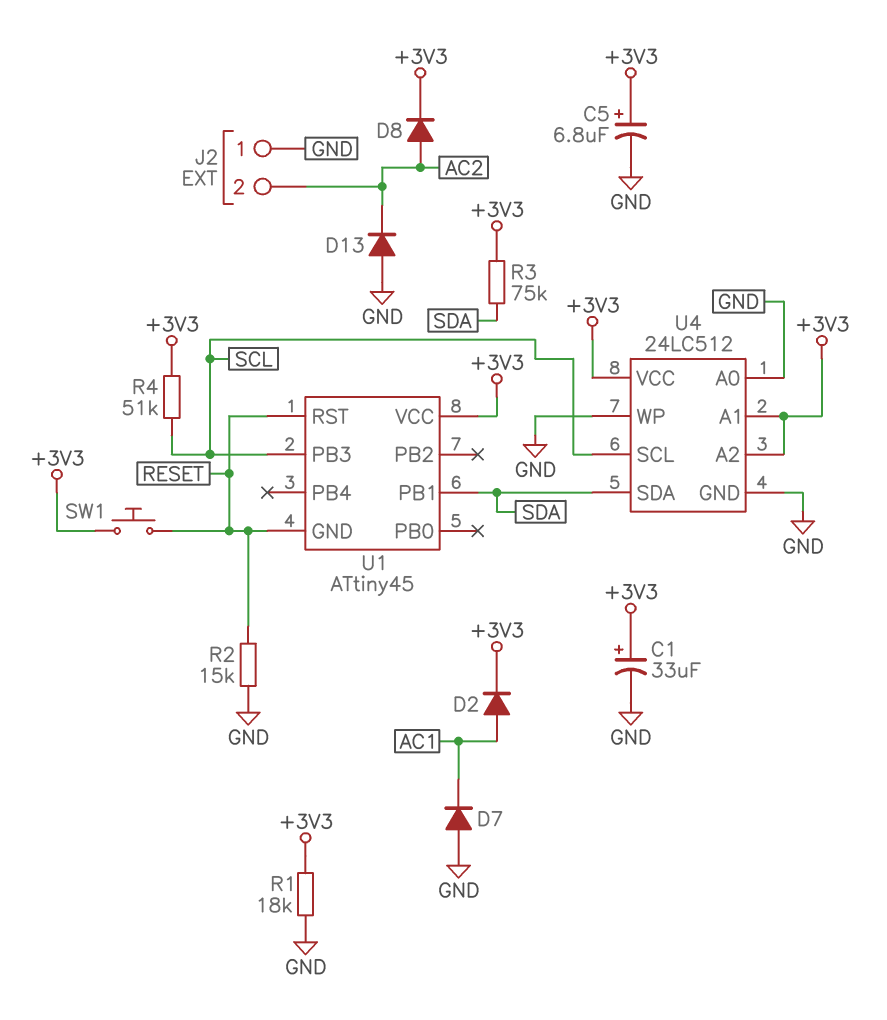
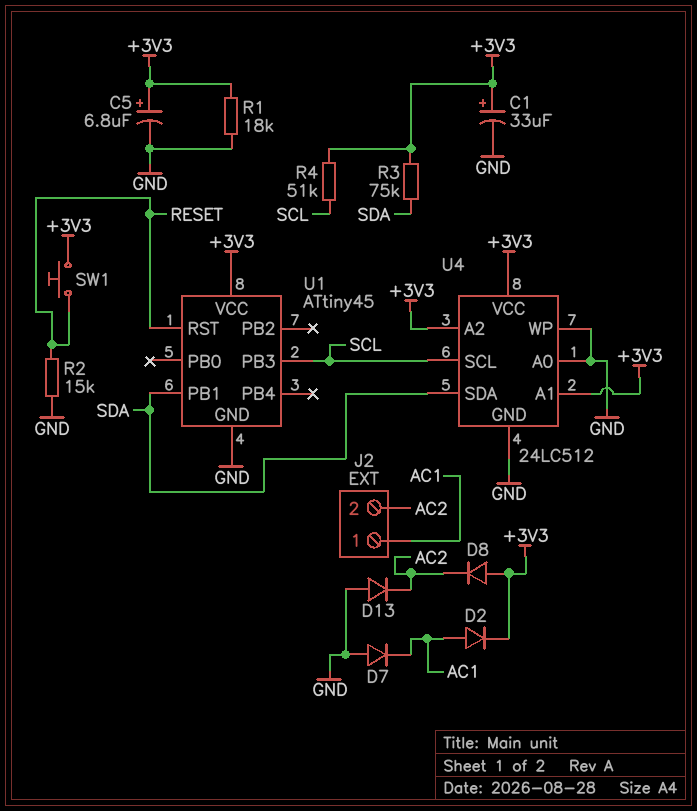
D8: diode (A AC2, K +3V3) -> diode (A +3V3, K AC2)
J2 pin 1: GND -> AC1
U1 pin GND: RESET -> GND

